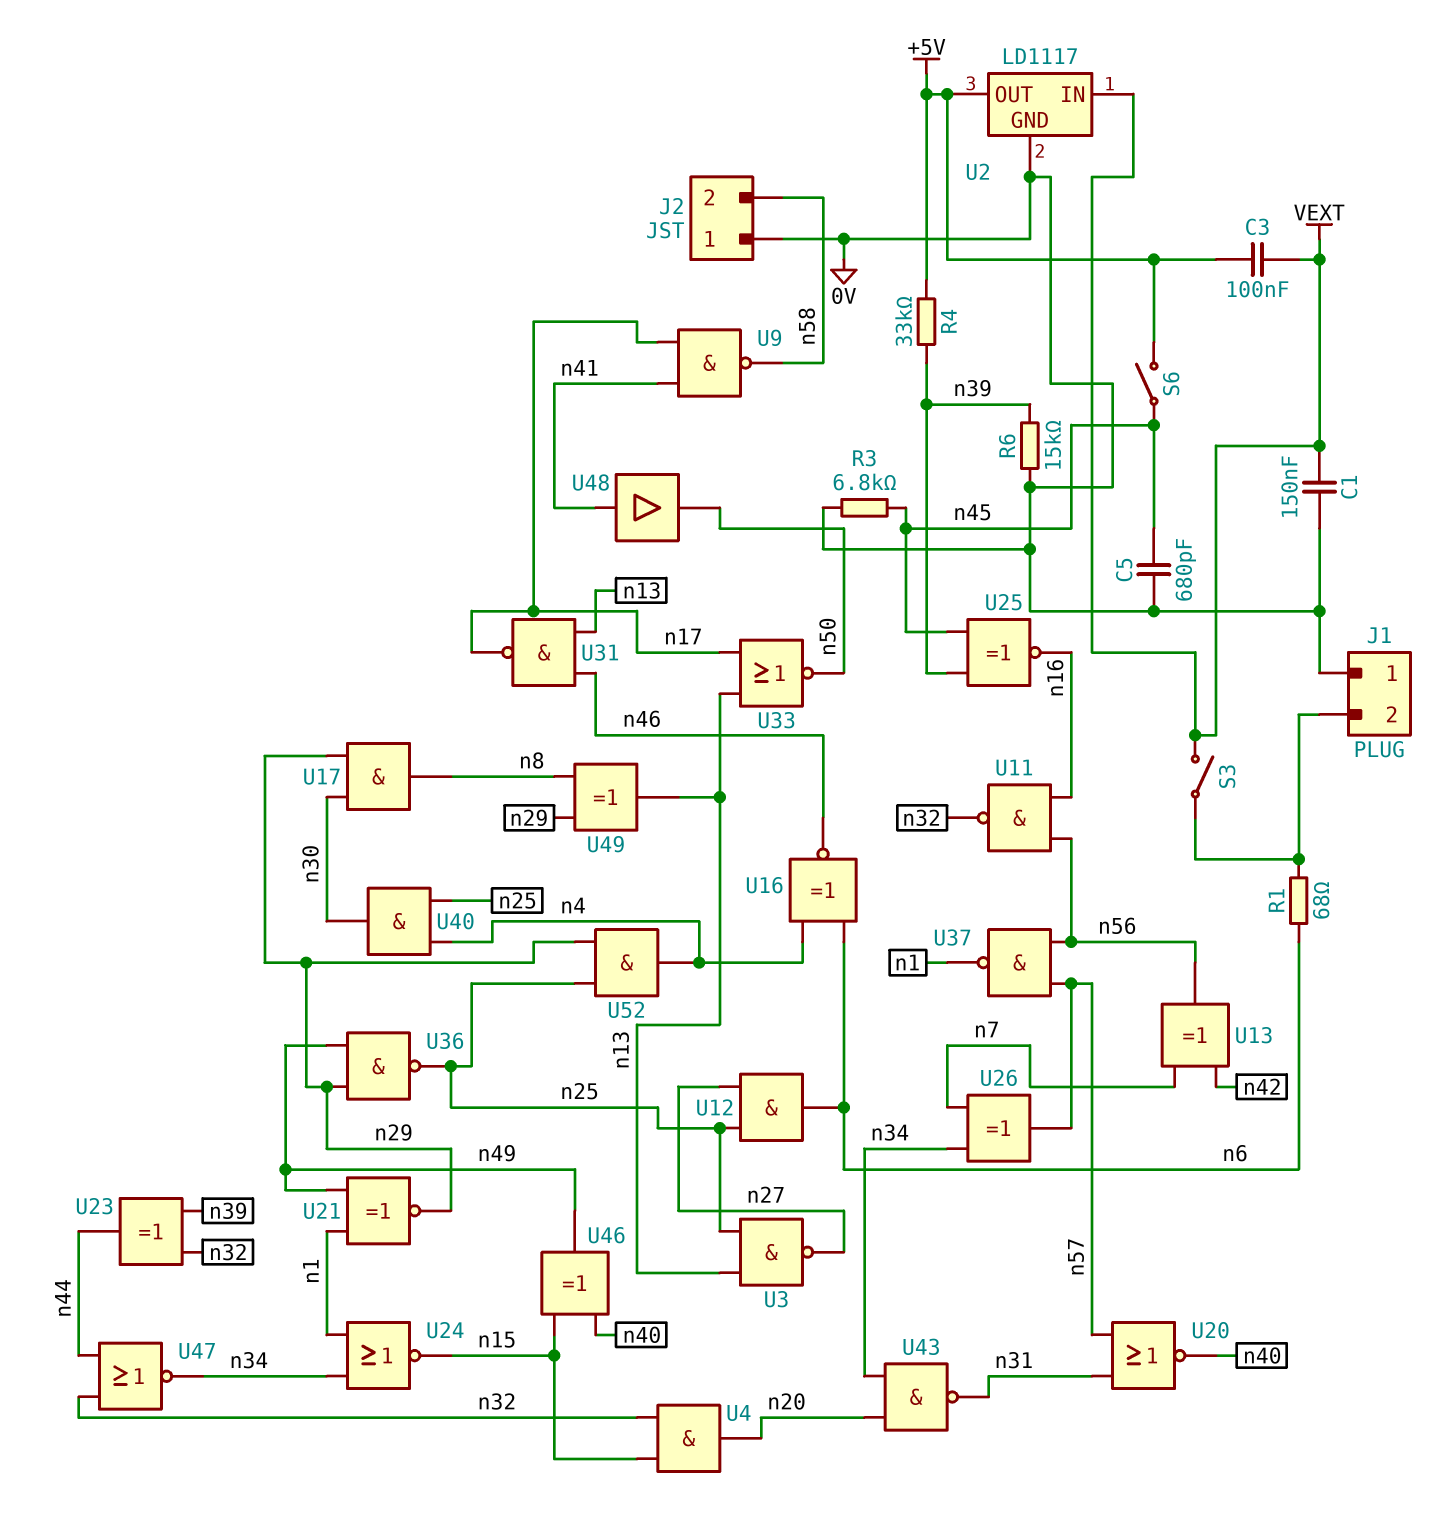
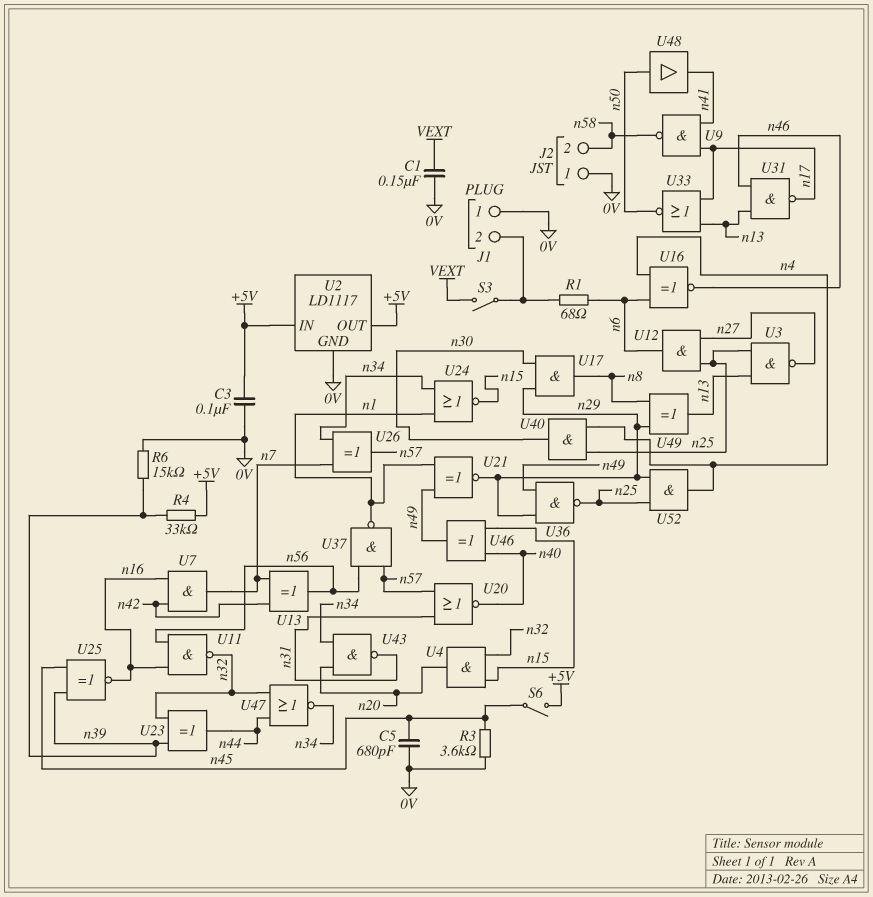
C3: 100nF (+5V, VEXT) -> 100nF (+5V, 0V)
R3: 6.8k (0V, n45) -> 3.6k (0V, n45)
U2 pin IN: VEXT -> +5V
U7: none -> AND (in n16, in n42, out n7)
U48: buffer (in n41, out n50) -> buffer (in n50, out n41)

